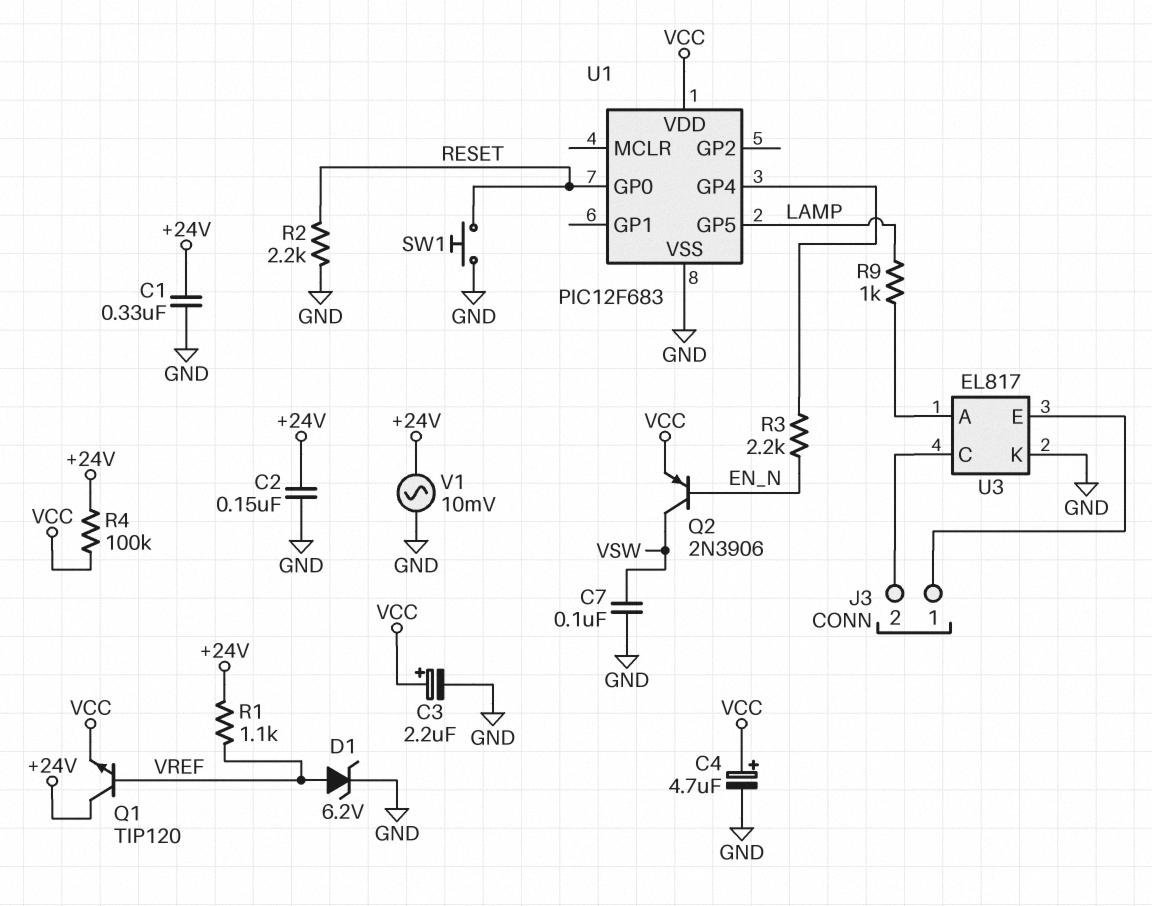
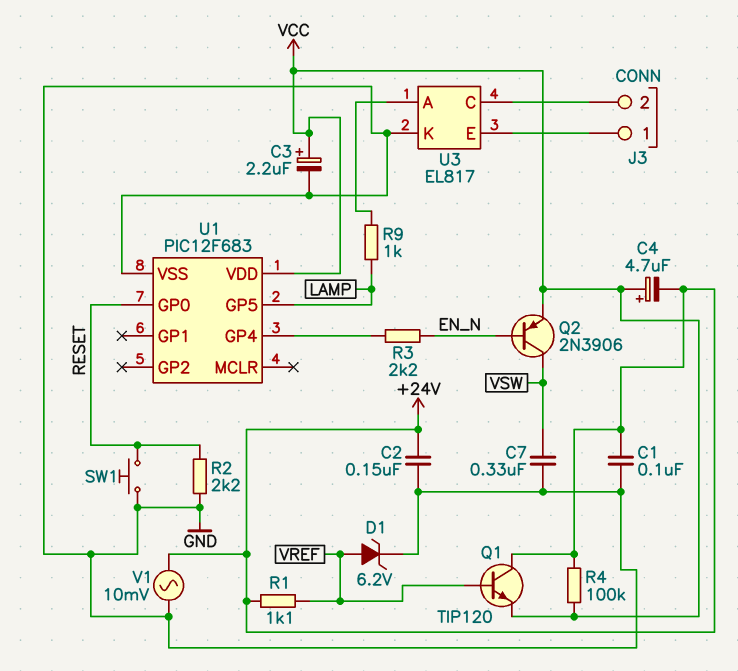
C1: 330nF (+24V, GND) -> 100nF (+24V, GND)
C4: 4.7uF (plus VCC, minus GND) -> 4.7uF (plus VCC, minus +24V)
C7: 100nF (GND, VSW) -> 330nF (GND, VSW)

